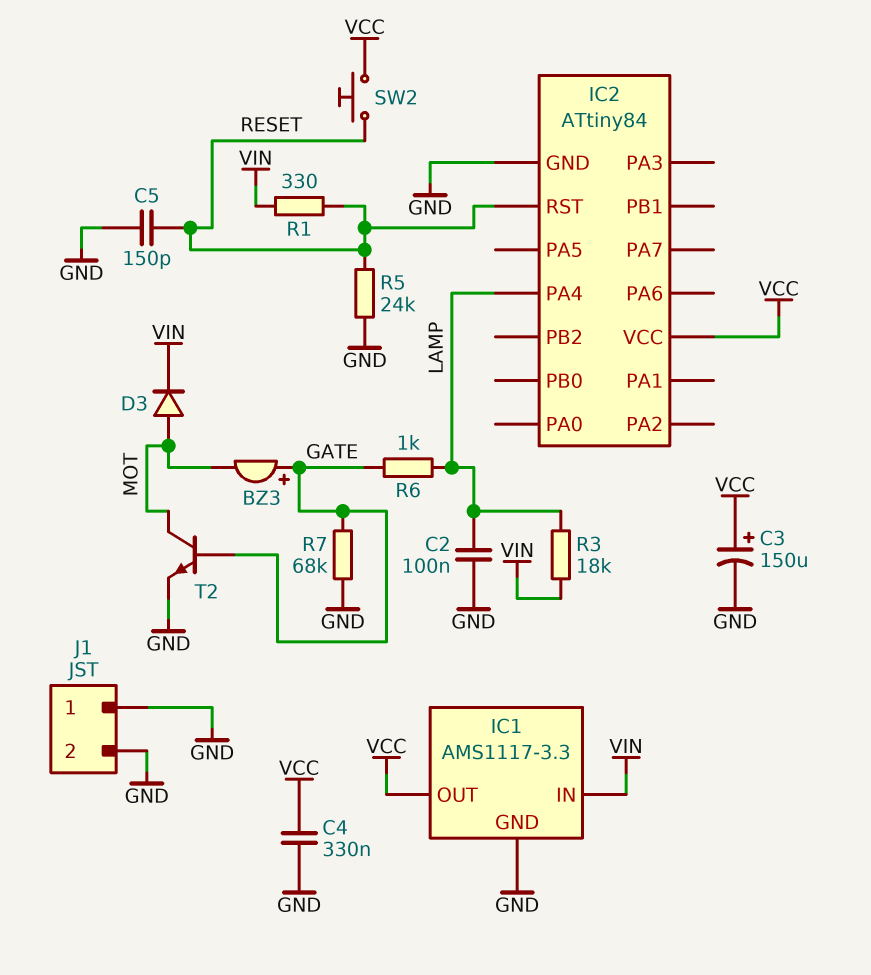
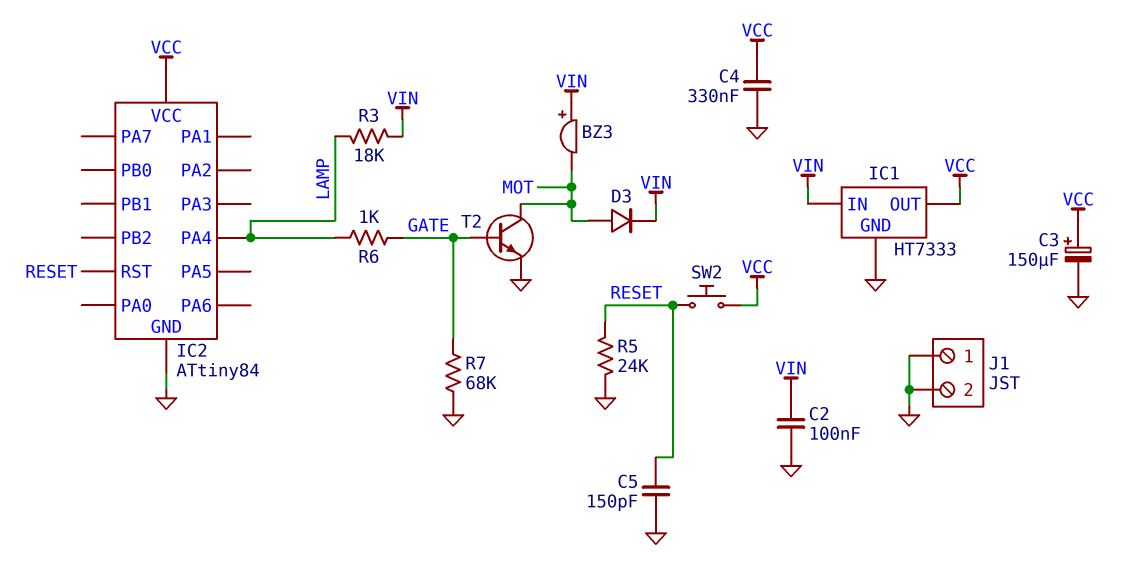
BZ3: buzzer (plus GATE, minus MOT) -> buzzer (plus VIN, minus MOT)
C2: 100nF (GND, LAMP) -> 100nF (GND, VIN)
IC1: AMS1117-3.3 -> HT7333
R1: 330 (RESET, VIN) -> none

